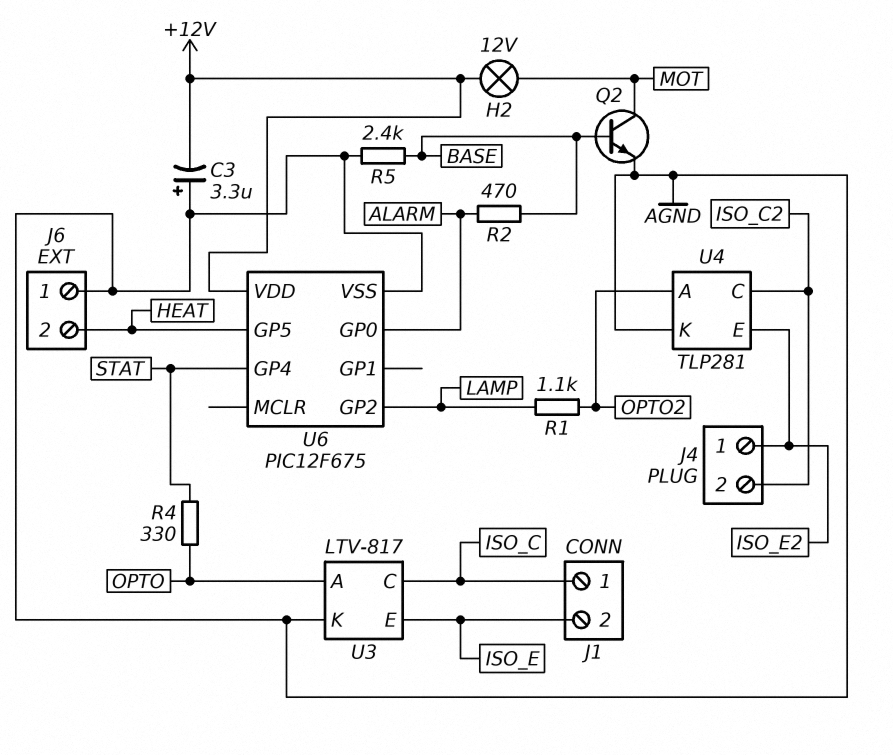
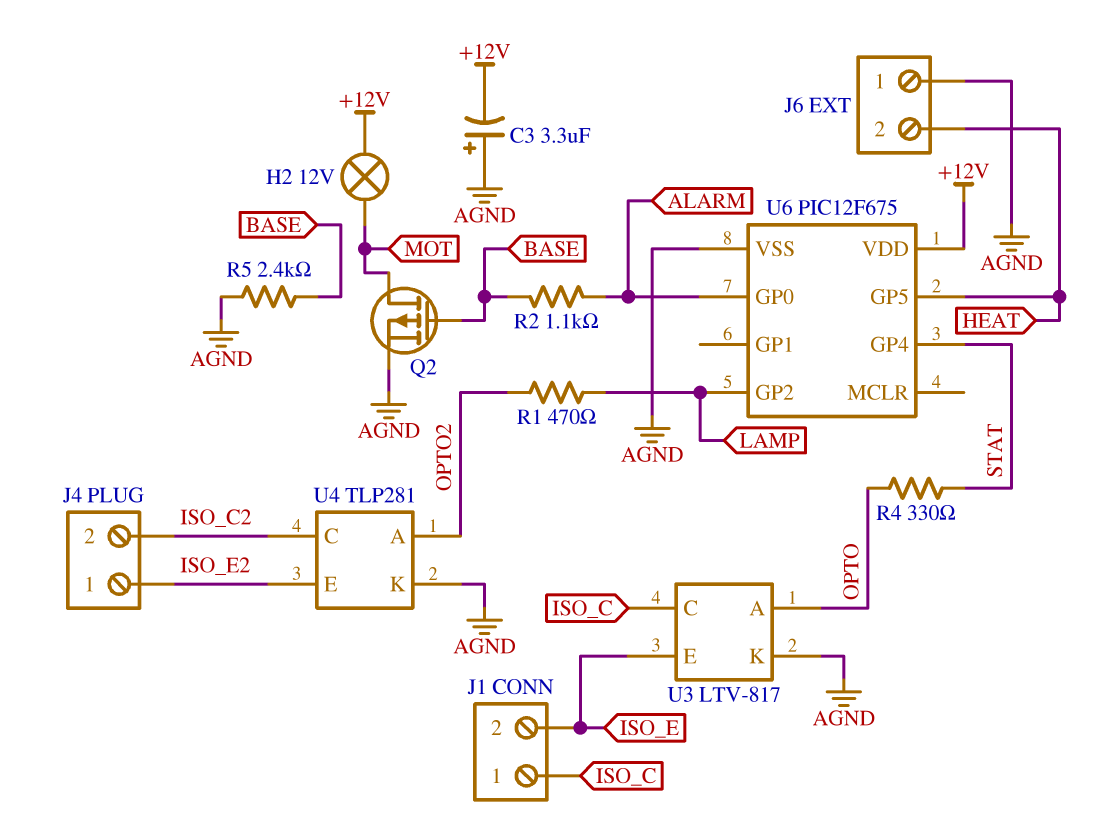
Q2: NPN (B BASE, C MOT, E AGND) -> PMOS (G BASE, D MOT, S AGND)
R1: 1.1k (LAMP, OPTO2) -> 470 (LAMP, OPTO2)
R2: 470 (ALARM, BASE) -> 1.1k (ALARM, BASE)

